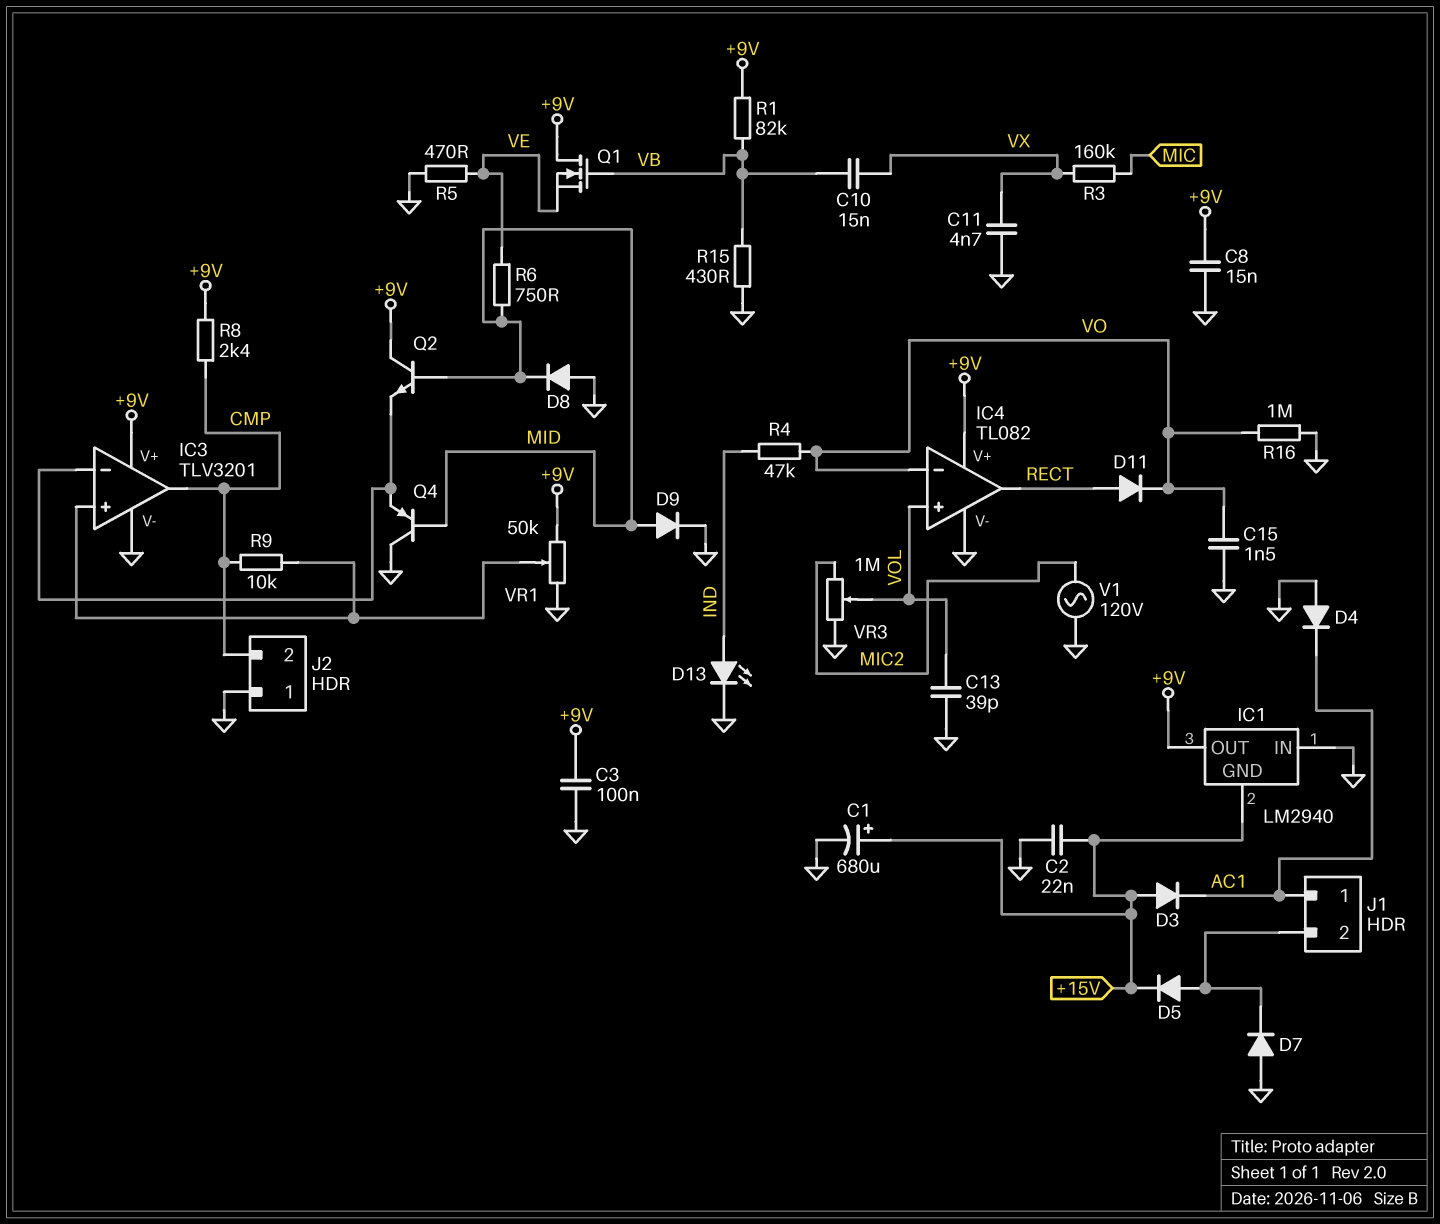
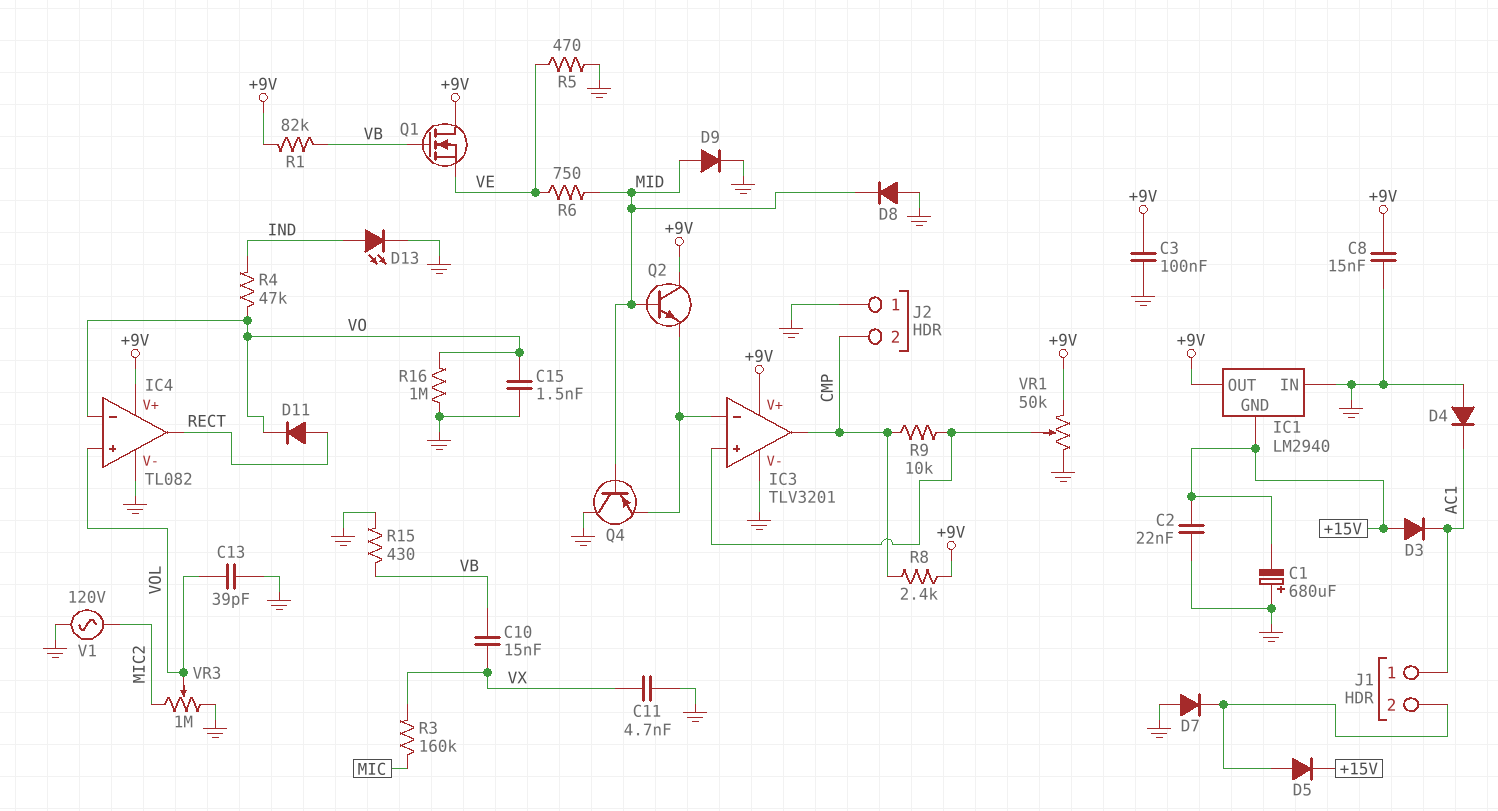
C1: 680uF (plus +15V, minus GND) -> 680uF (plus GND, minus +15V)

